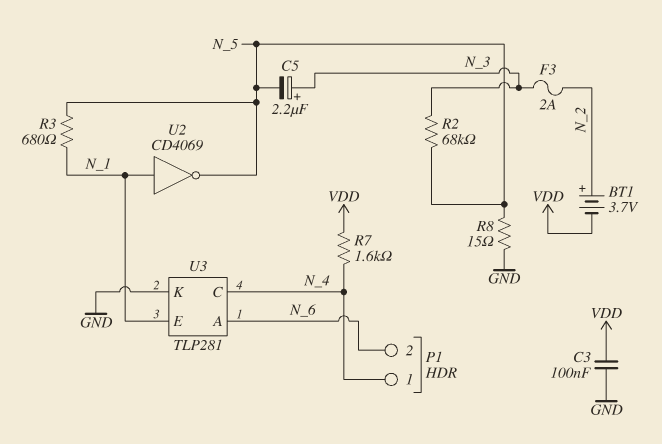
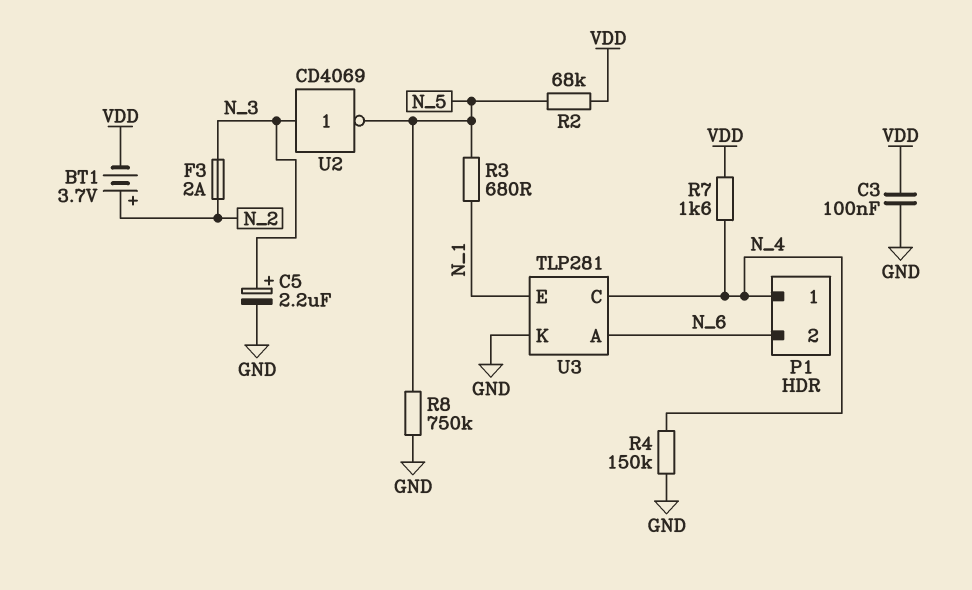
C5: 2.2uF (plus N_3, minus N_5) -> 2.2uF (plus N_3, minus GND)
R2: 68k (N_3, N_5) -> 68k (N_5, VDD)
R4: none -> 150k (GND, N_4)
R8: 15 (GND, N_5) -> 750k (GND, N_5)
U2: NOT CD4069 (in N_1, out N_5) -> NOT CD4069 (in N_3, out N_5)

